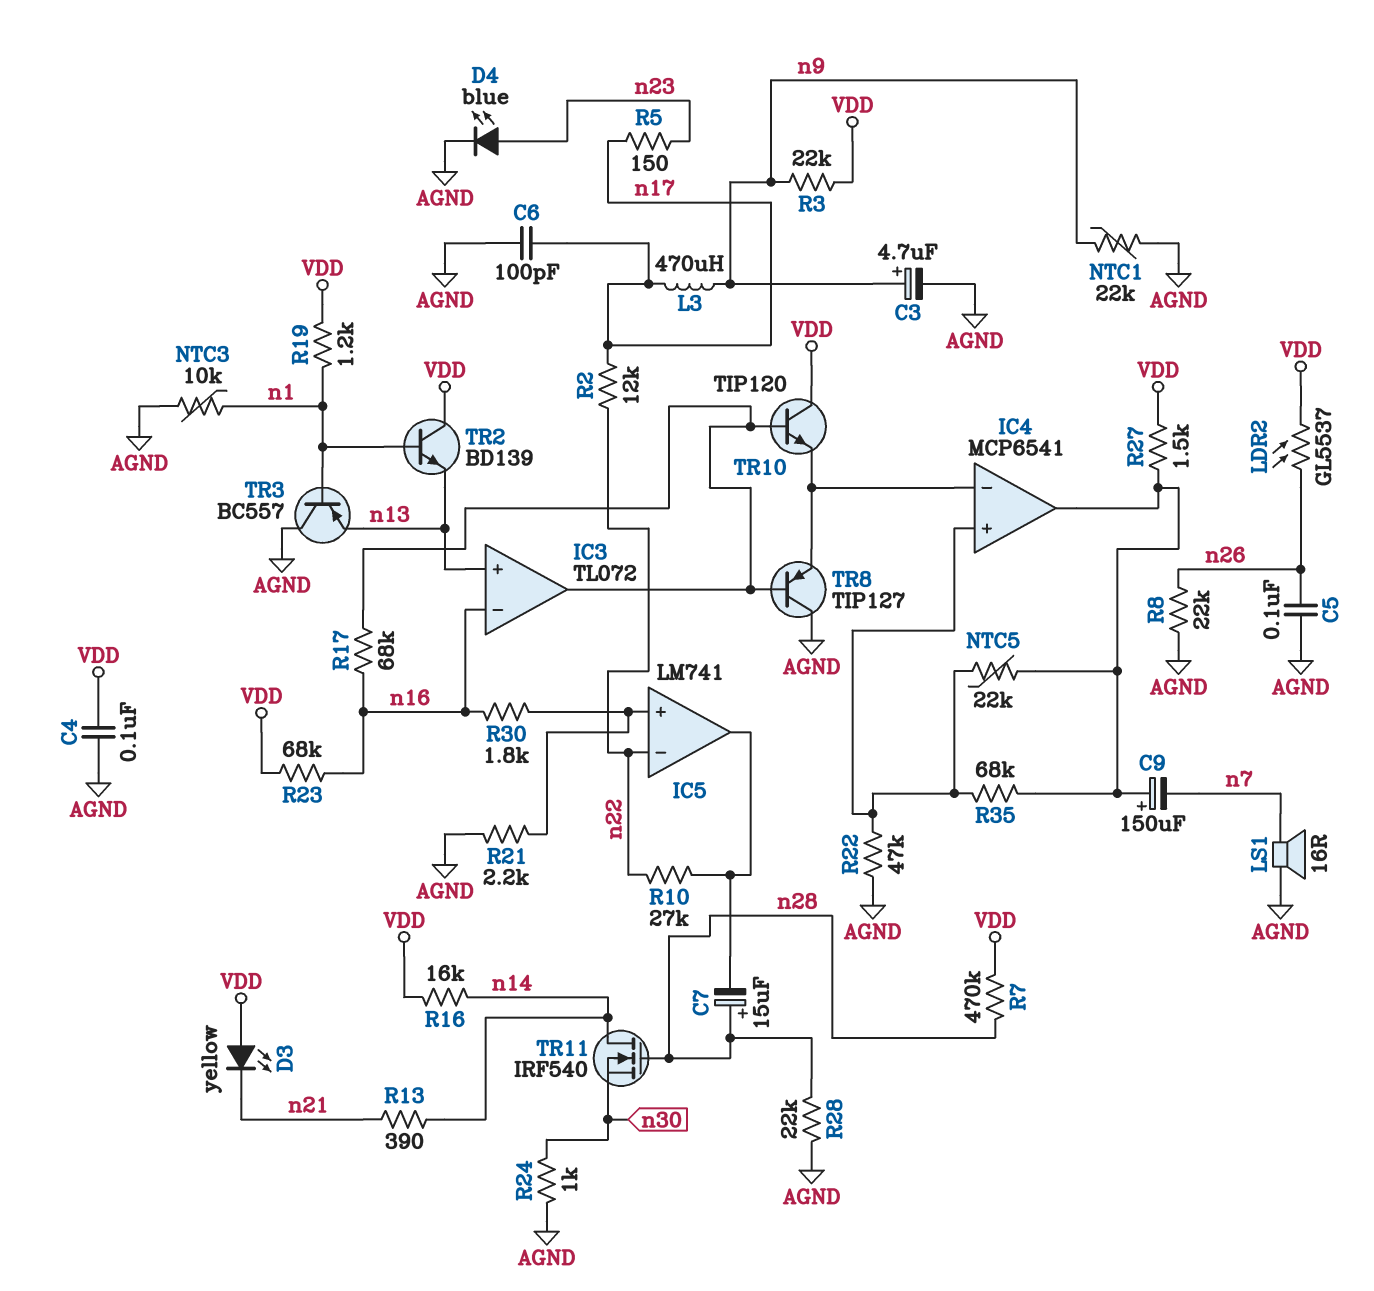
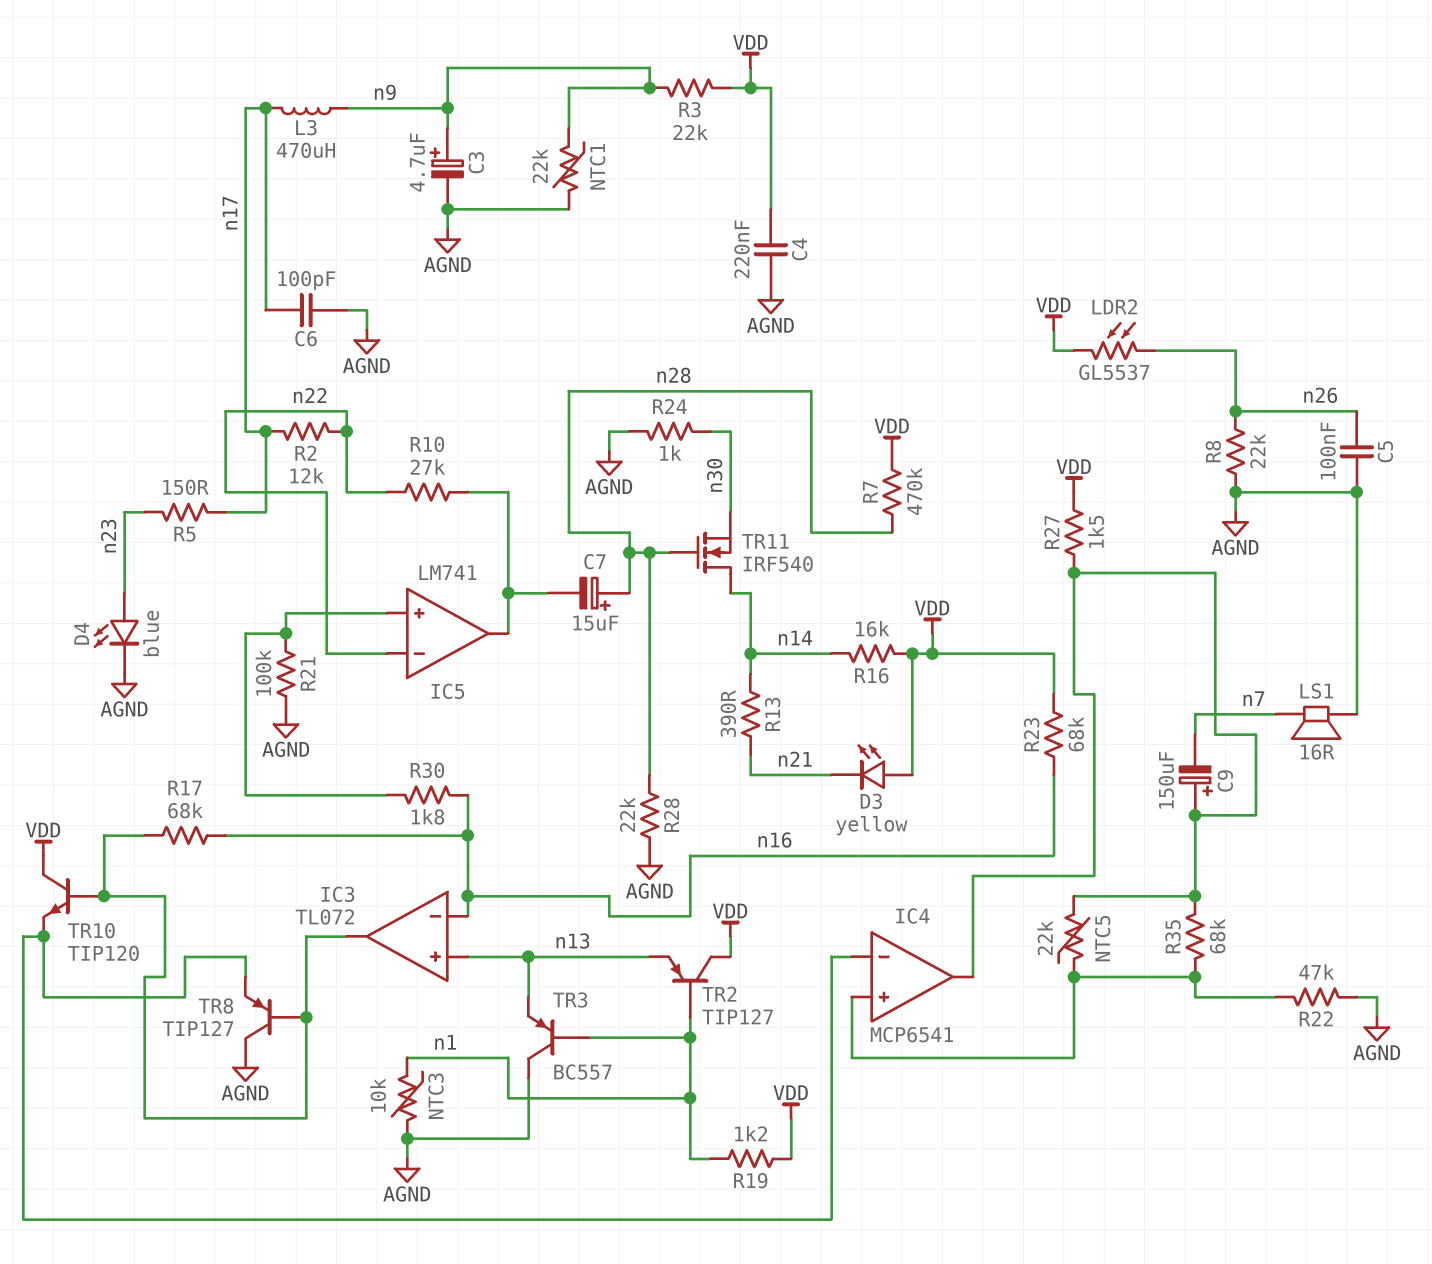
C4: 100nF (AGND, VDD) -> 220nF (AGND, VDD)
R21: 2.2k (AGND, IC5/in+) -> 100k (AGND, IC5/in+)
TR2: NPN BD139 (B n1, C VDD, E n13) -> PNP TIP127 (B n1, C VDD, E n13)

